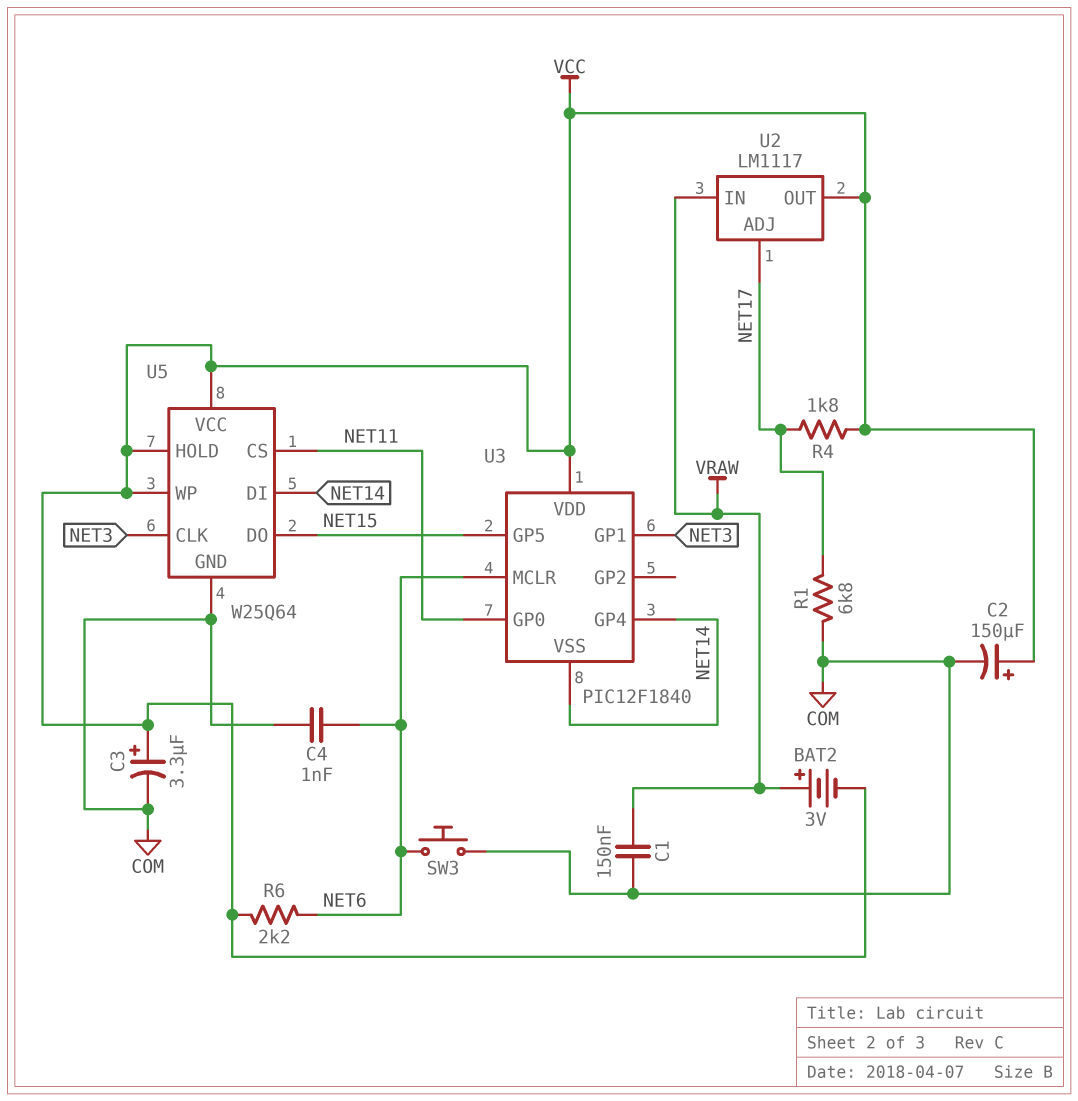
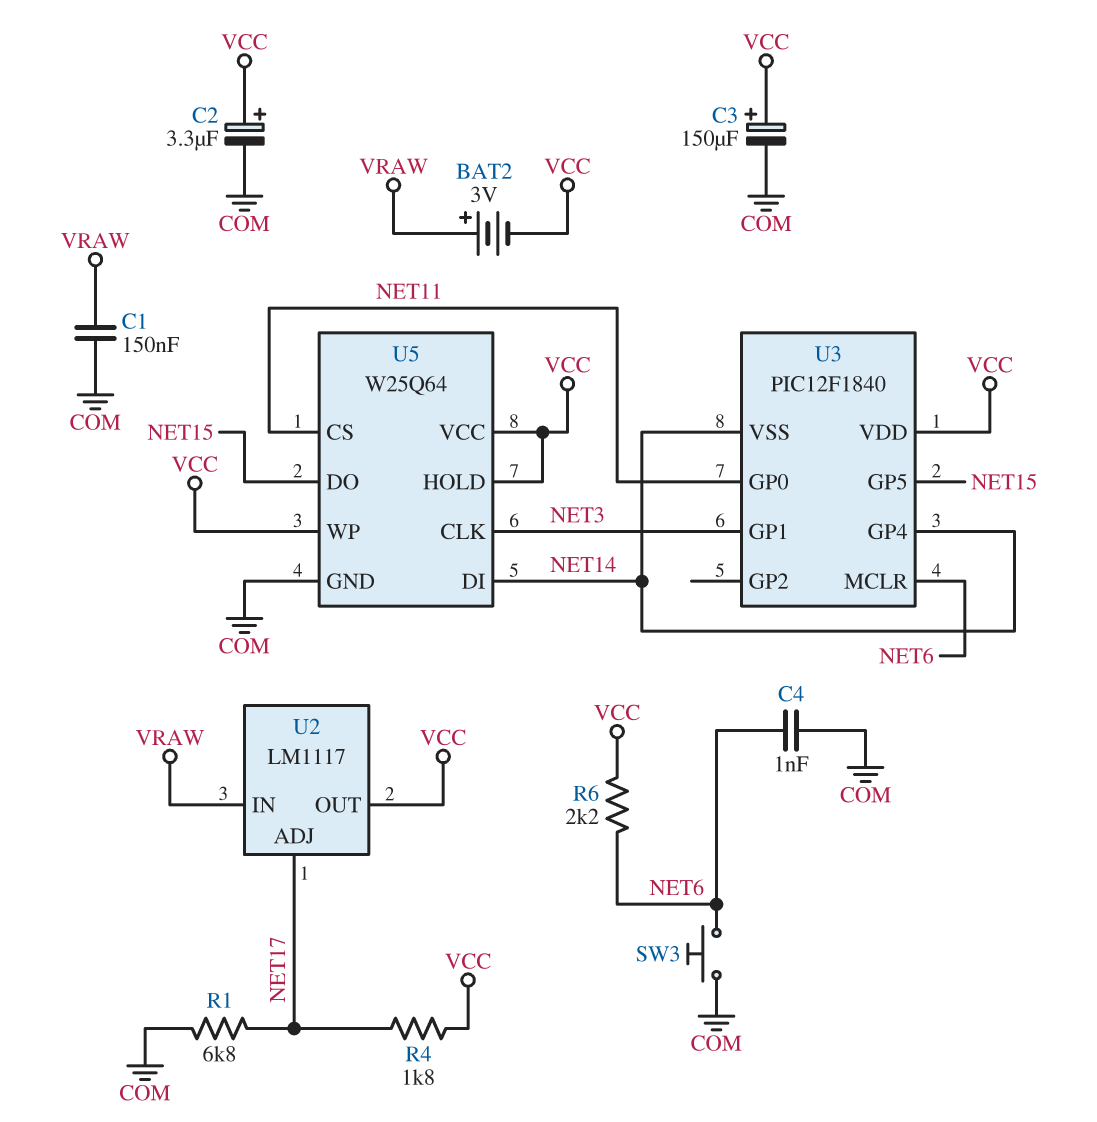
C2: 150uF (plus VCC, minus COM) -> 3.3uF (plus VCC, minus COM)
C3: 3.3uF (plus VCC, minus COM) -> 150uF (plus VCC, minus COM)

